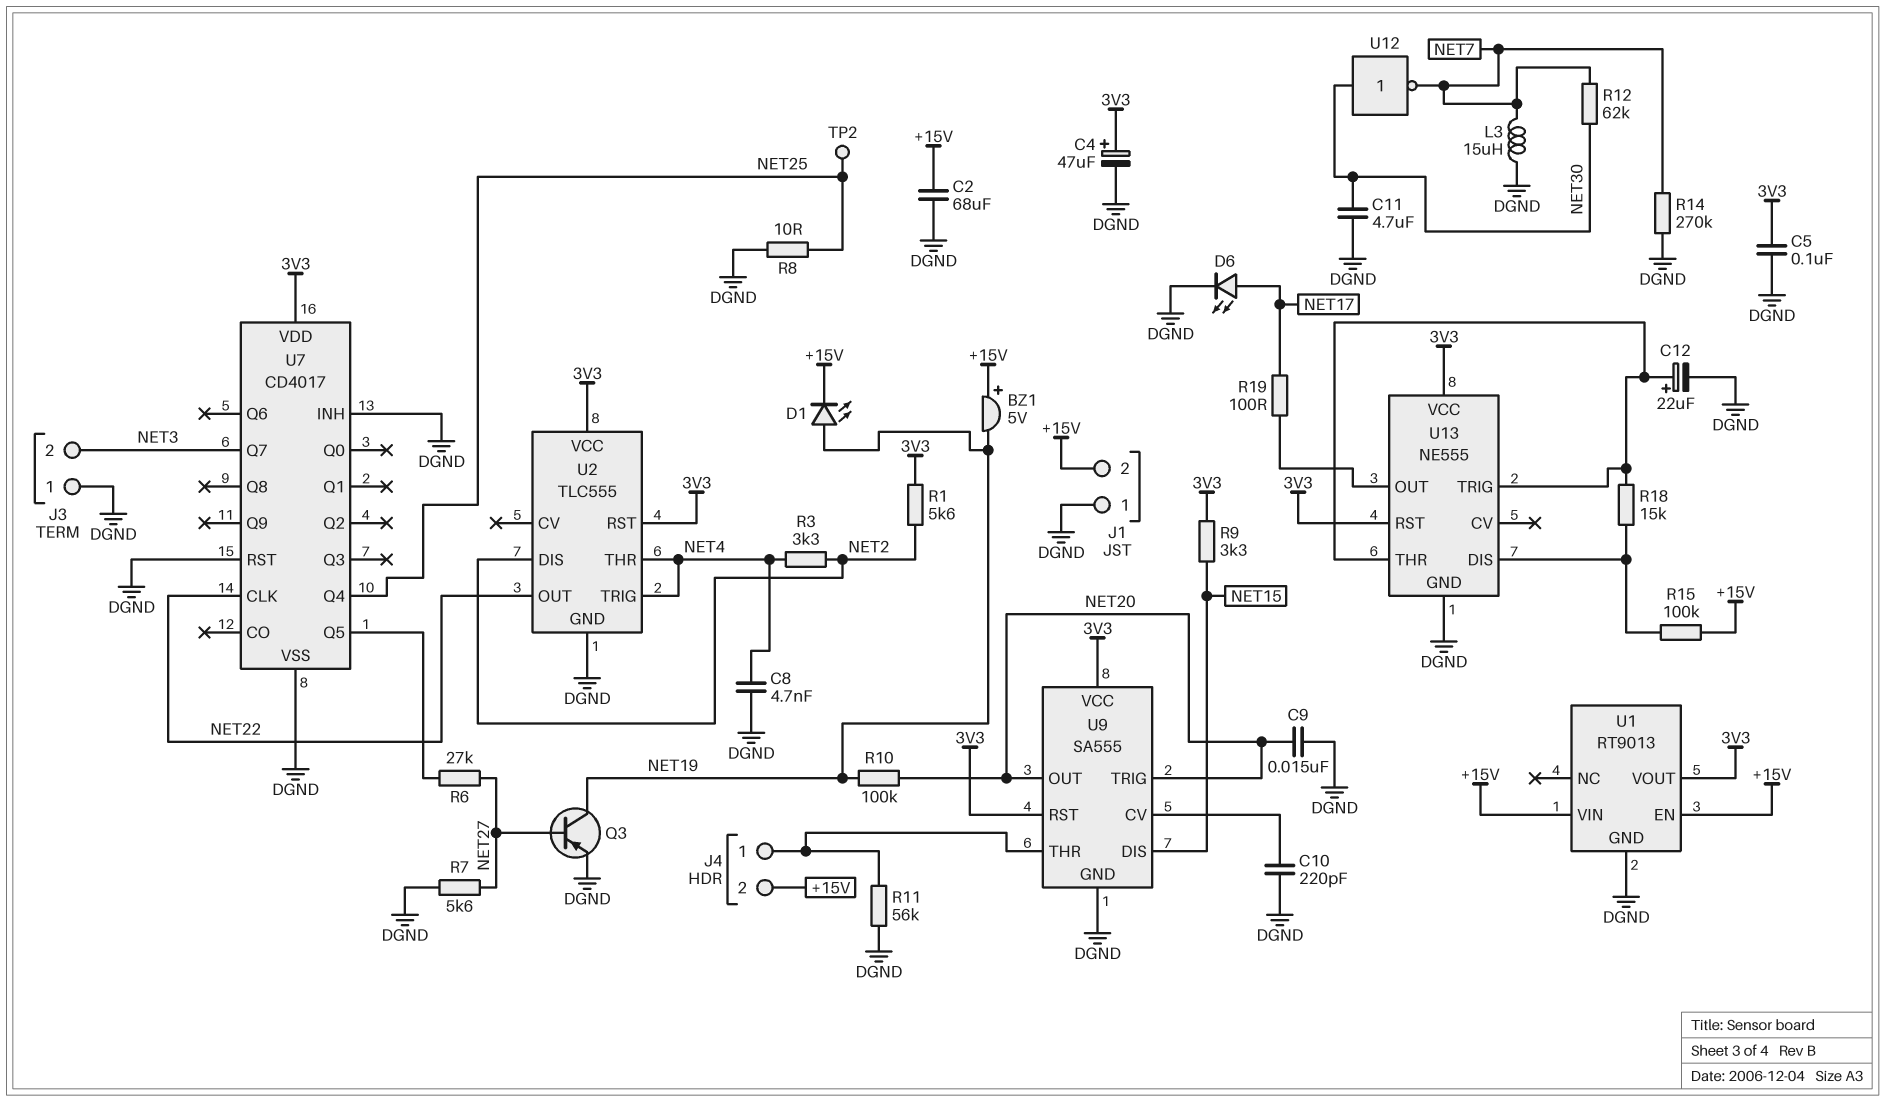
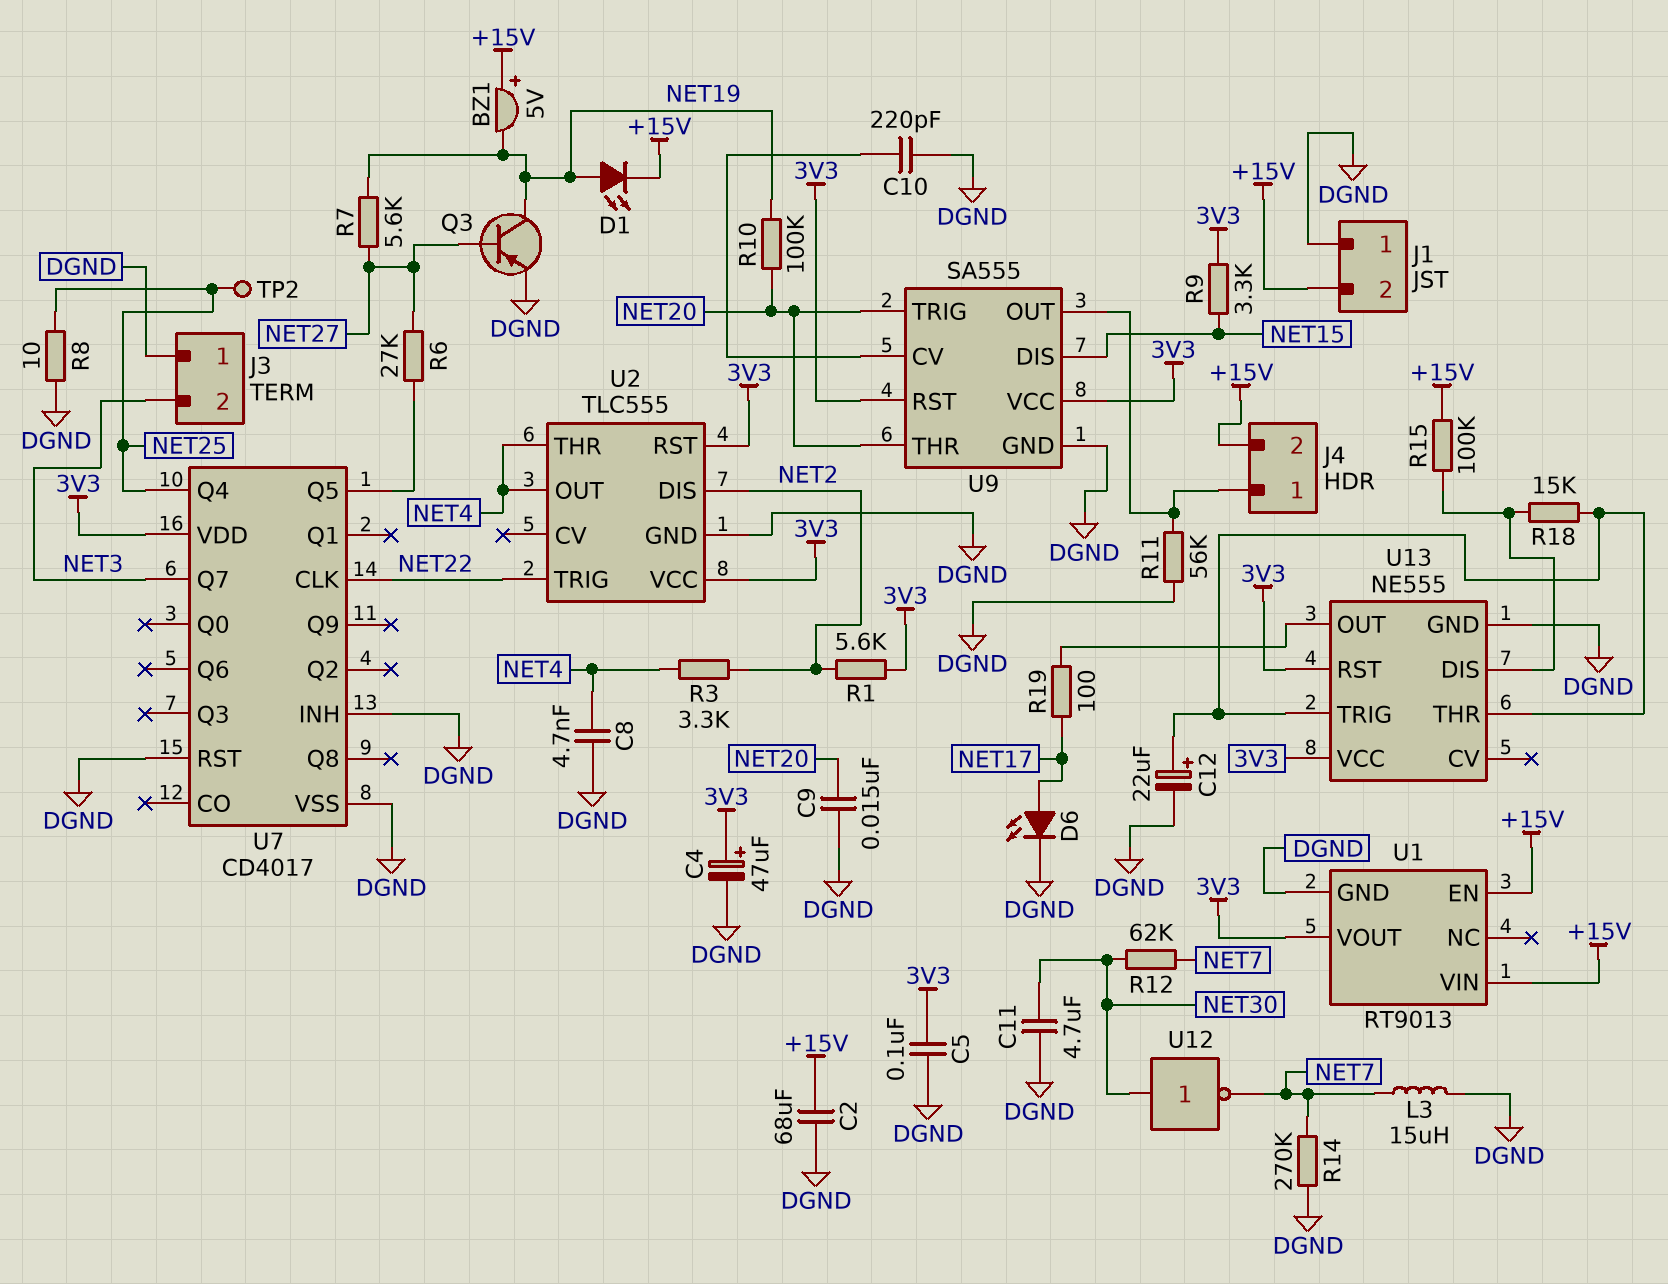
R7: 5.6k (DGND, NET27) -> 5.6k (NET19, NET27)
U2 pin OUT: NET22 -> NET4
U2 pin TRIG: NET4 -> NET22
U9 pin OUT: NET20 -> J4/1
U9 pin THR: J4/1 -> NET20

